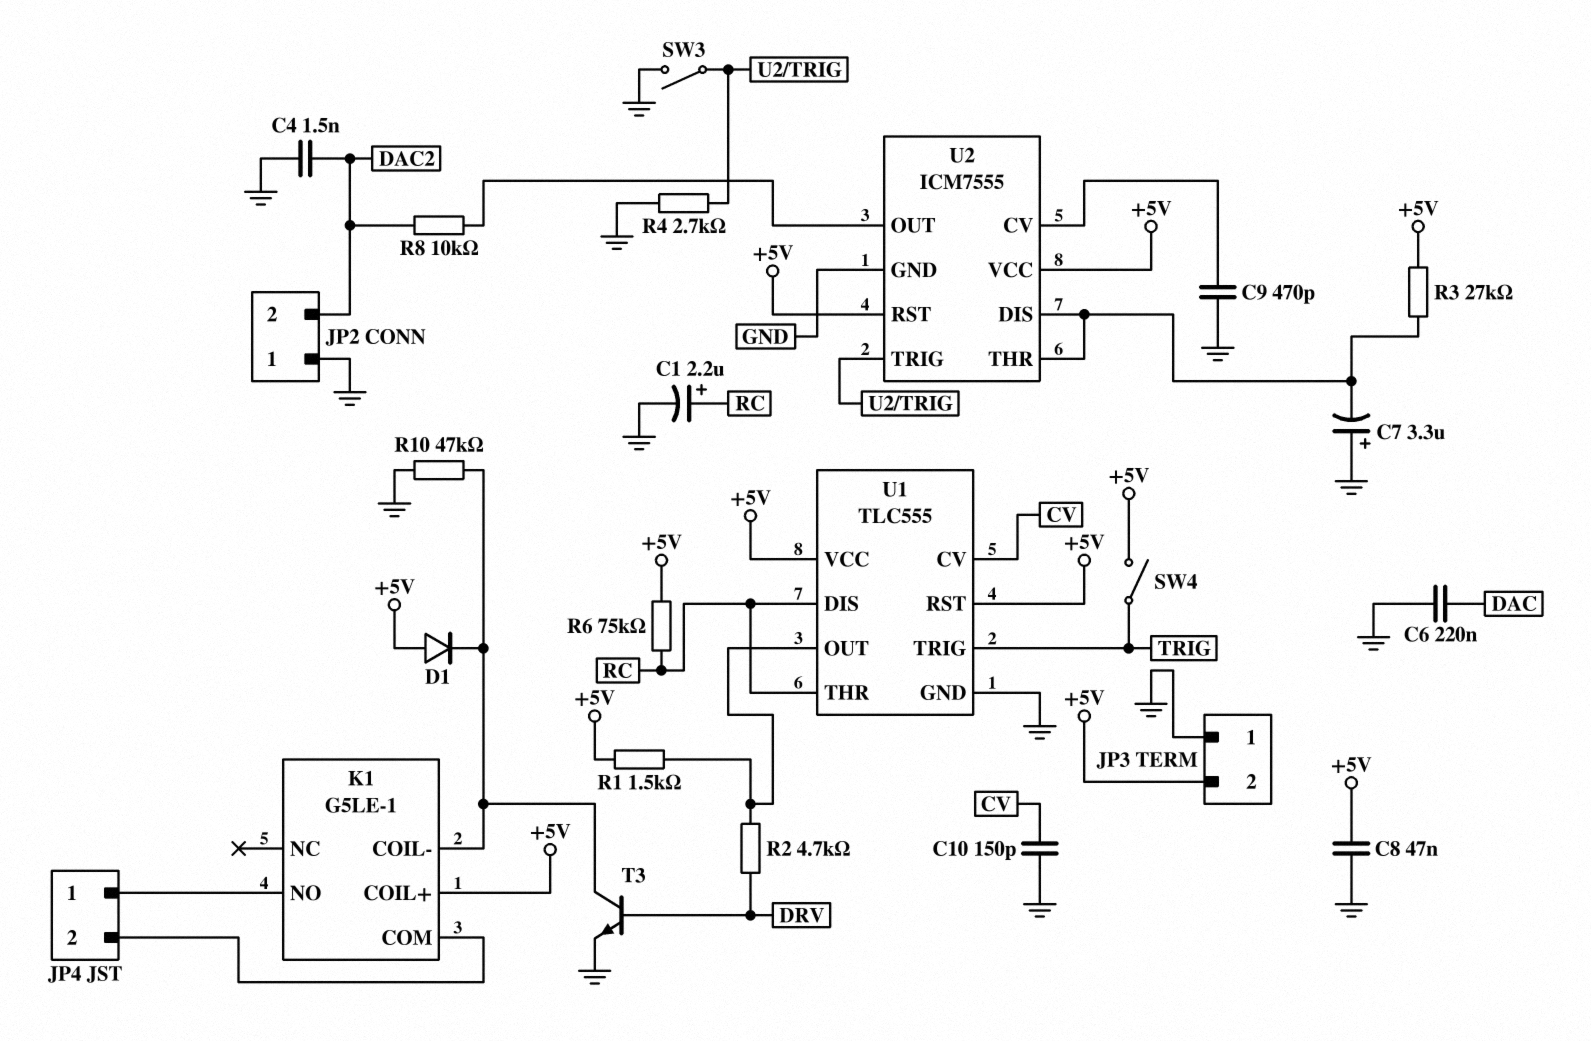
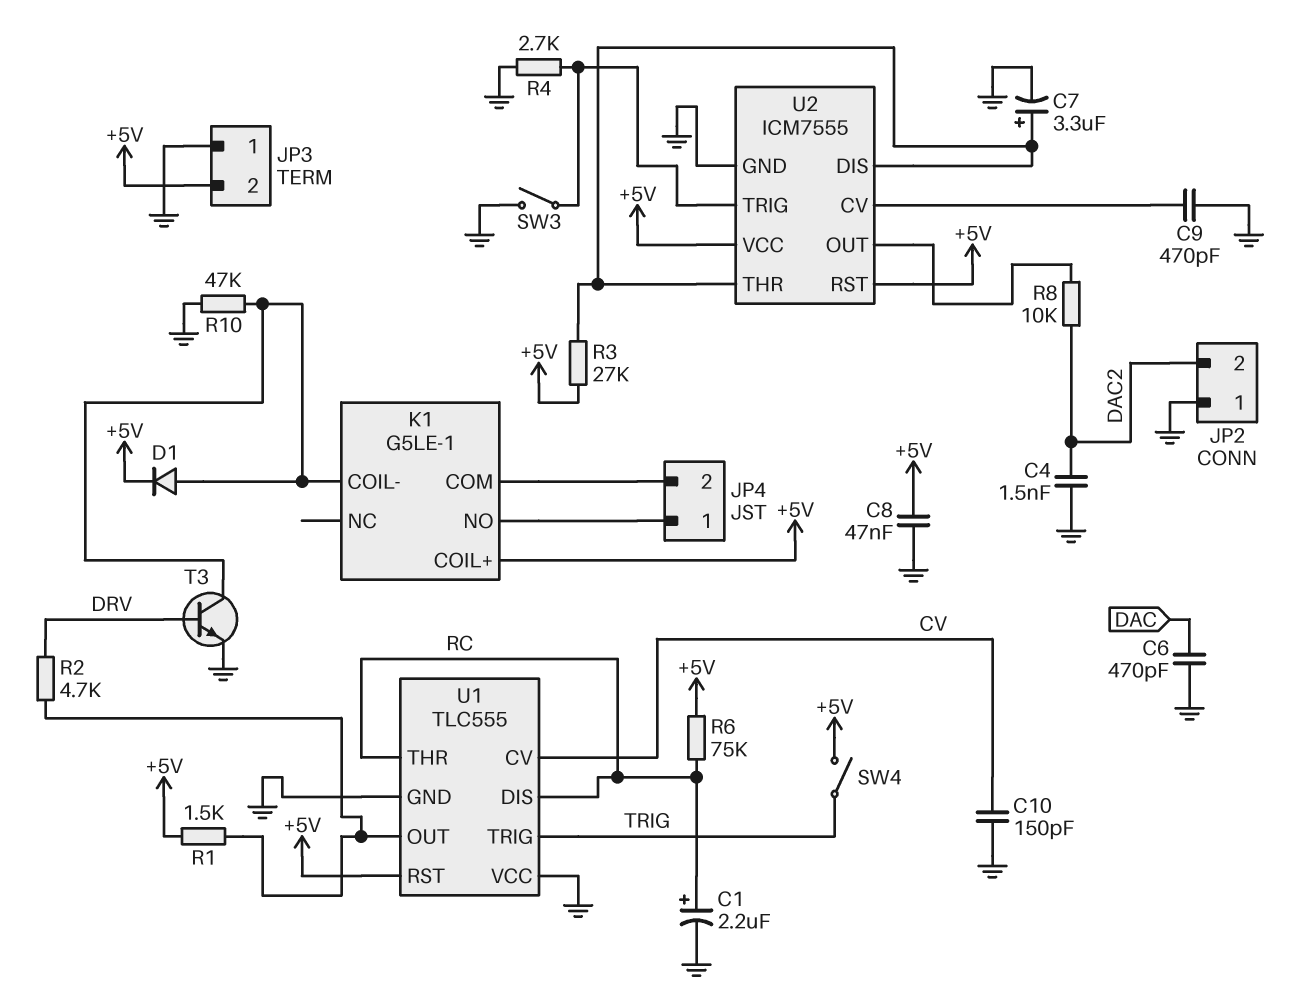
C6: 220nF (DAC, GND) -> 470pF (DAC, GND)
C7: 3.3uF (plus GND, minus U2/DIS) -> 3.3uF (plus U2/DIS, minus GND)
D1: diode (A +5V, K K1/COIL-) -> diode (A K1/COIL-, K +5V)
U1 pin VCC: +5V -> GND

